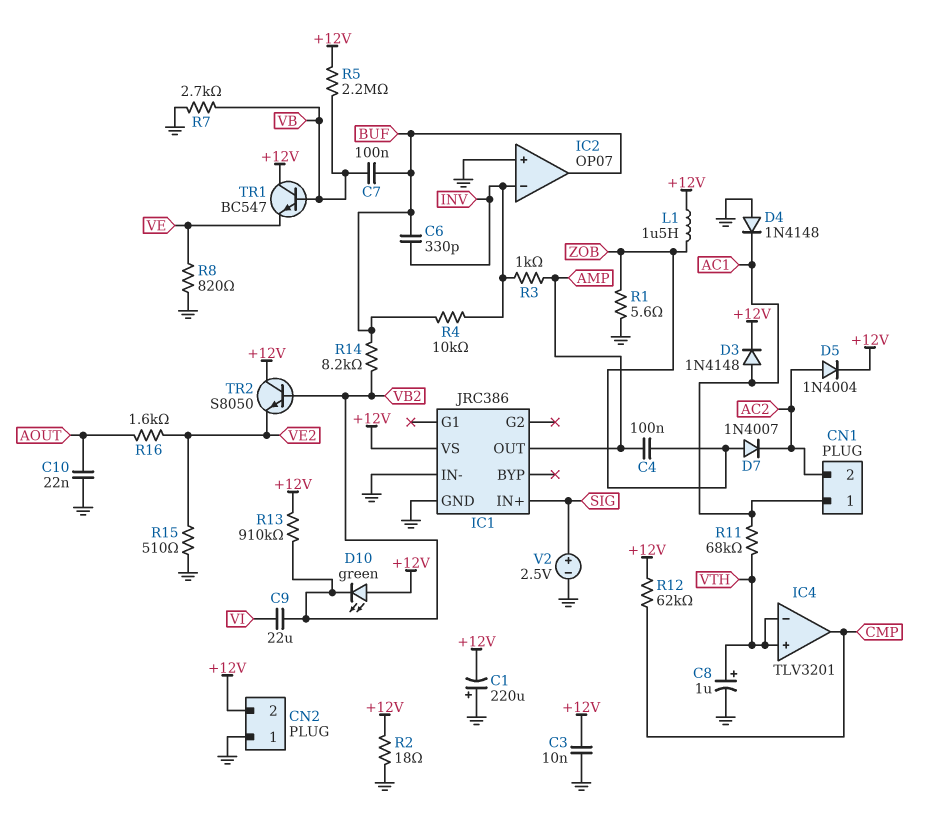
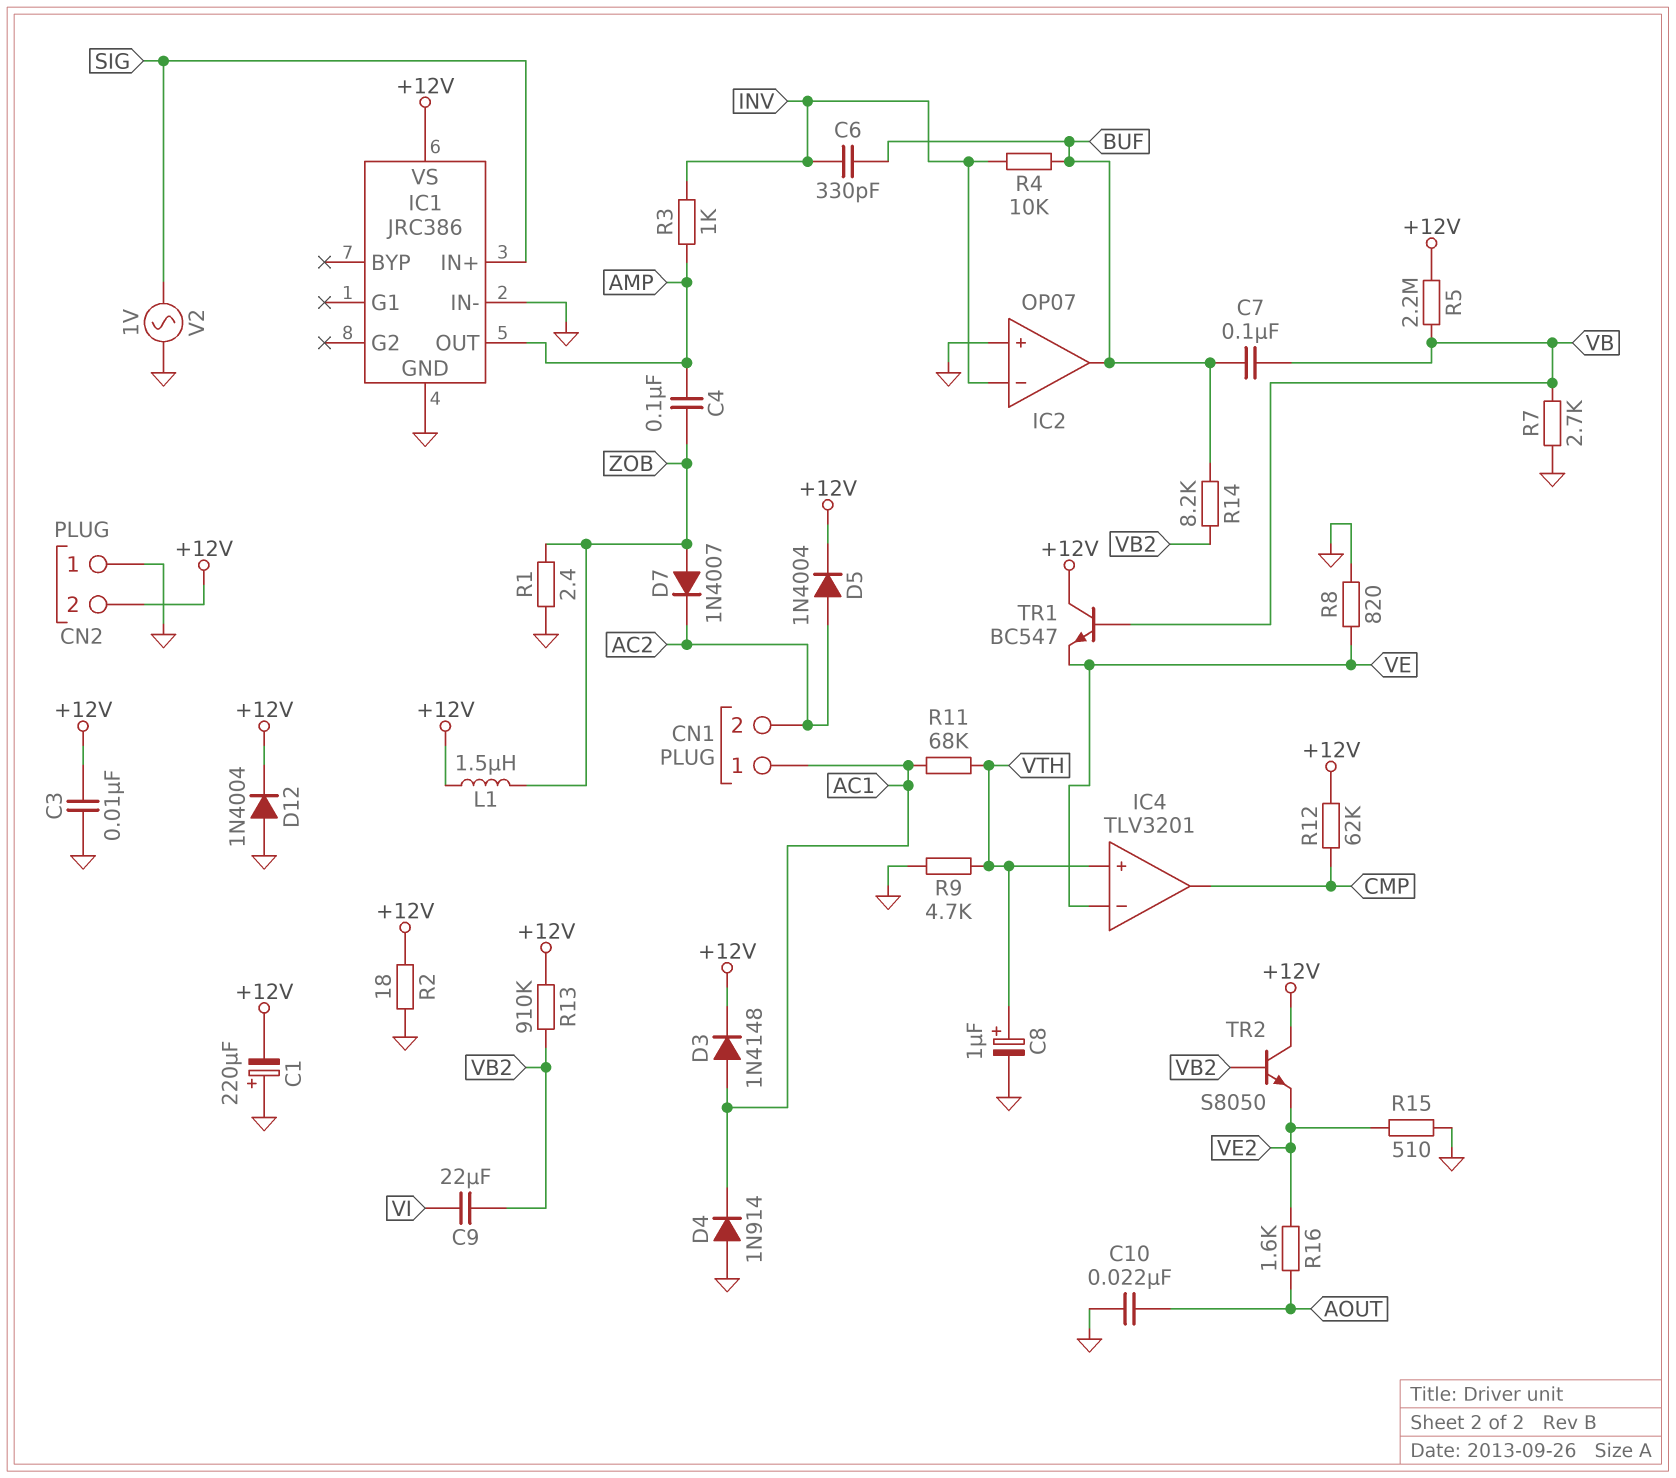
D4: diode 1N4148 (A GND, K AC1) -> diode 1N914 (A GND, K AC1)
D10: LED green (A +12V, K VB2) -> none
D12: none -> diode 1N4004 (A GND, K +12V)
IC4 pin in-: VTH -> VE
R1: 5.6 (GND, ZOB) -> 2.4 (GND, ZOB)
R9: none -> 4.7k (GND, VTH)
V2: 2.5V (plus SIG, minus GND) -> AC 1V (GND, SIG)

